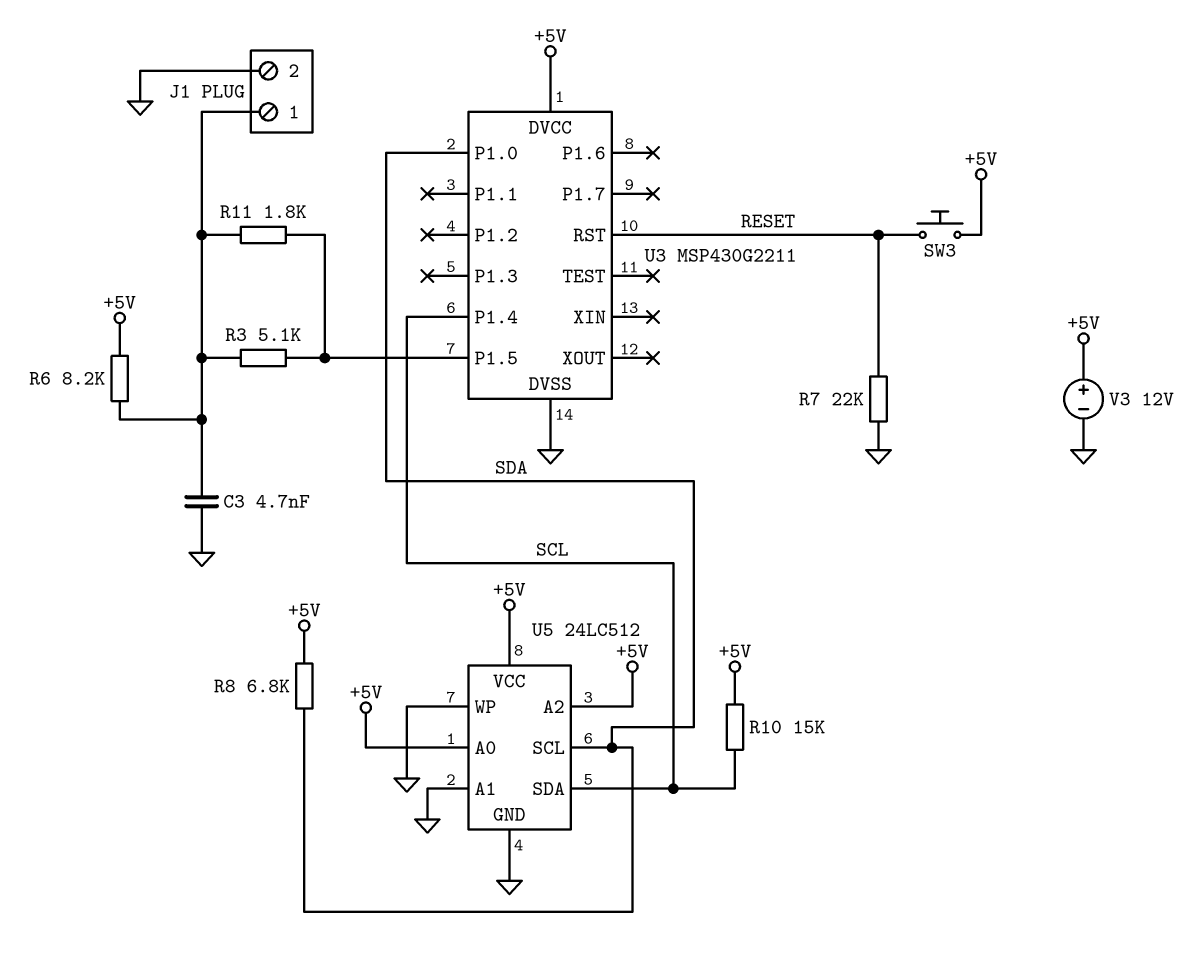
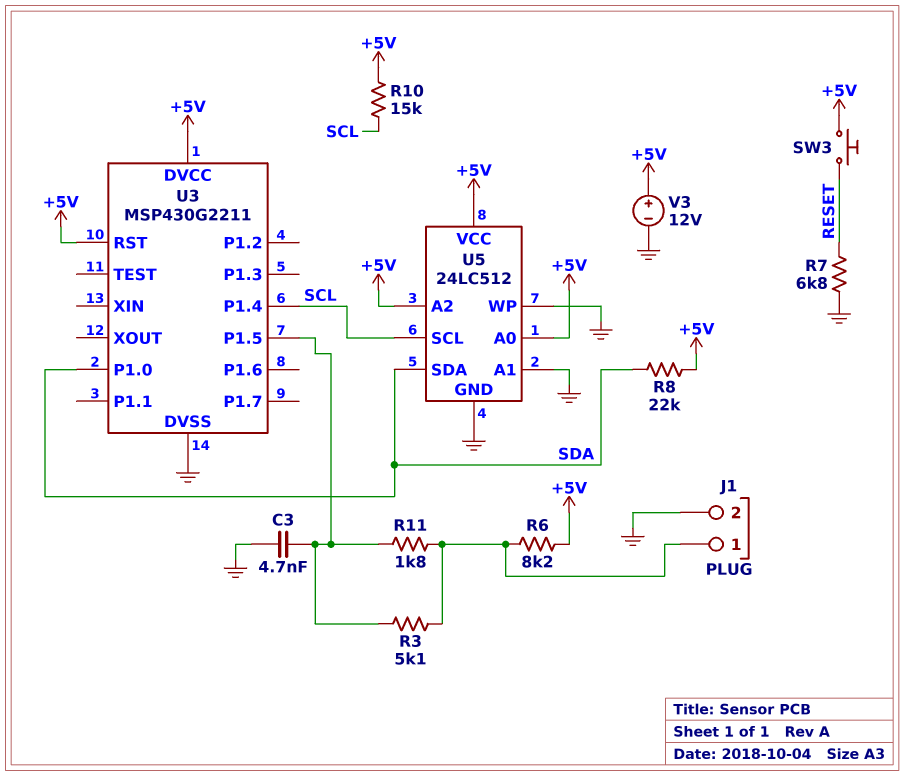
C3: 4.7nF (GND, J1/1) -> 4.7nF (GND, U3/P1.5)
R7: 22k (GND, RESET) -> 6.8k (GND, RESET)
R8: 6.8k (+5V, SDA) -> 22k (+5V, SDA)
U3 pin RST: RESET -> +5V
U5 pin SCL: SDA -> SCL
U5 pin SDA: SCL -> SDA

